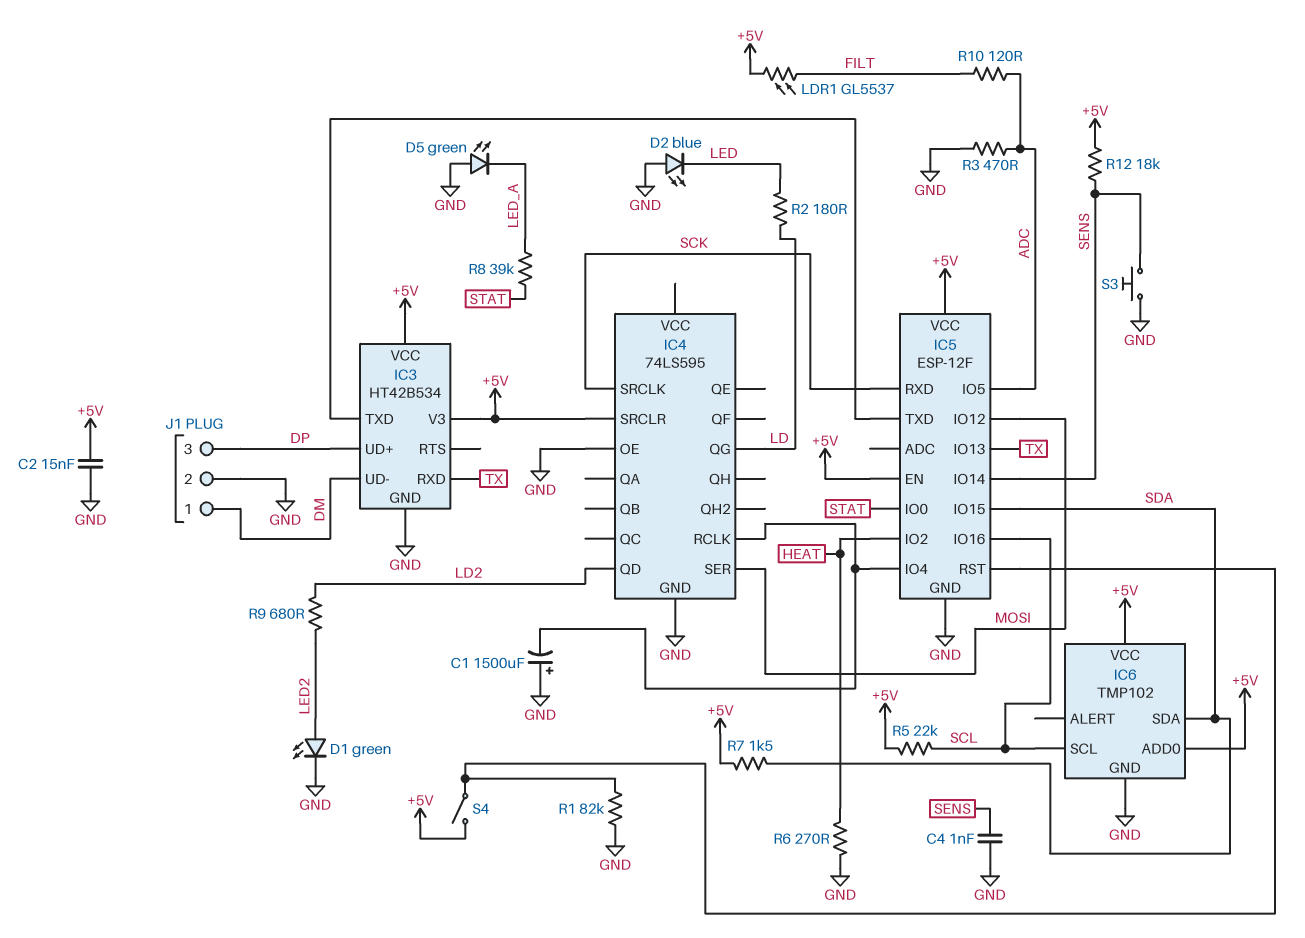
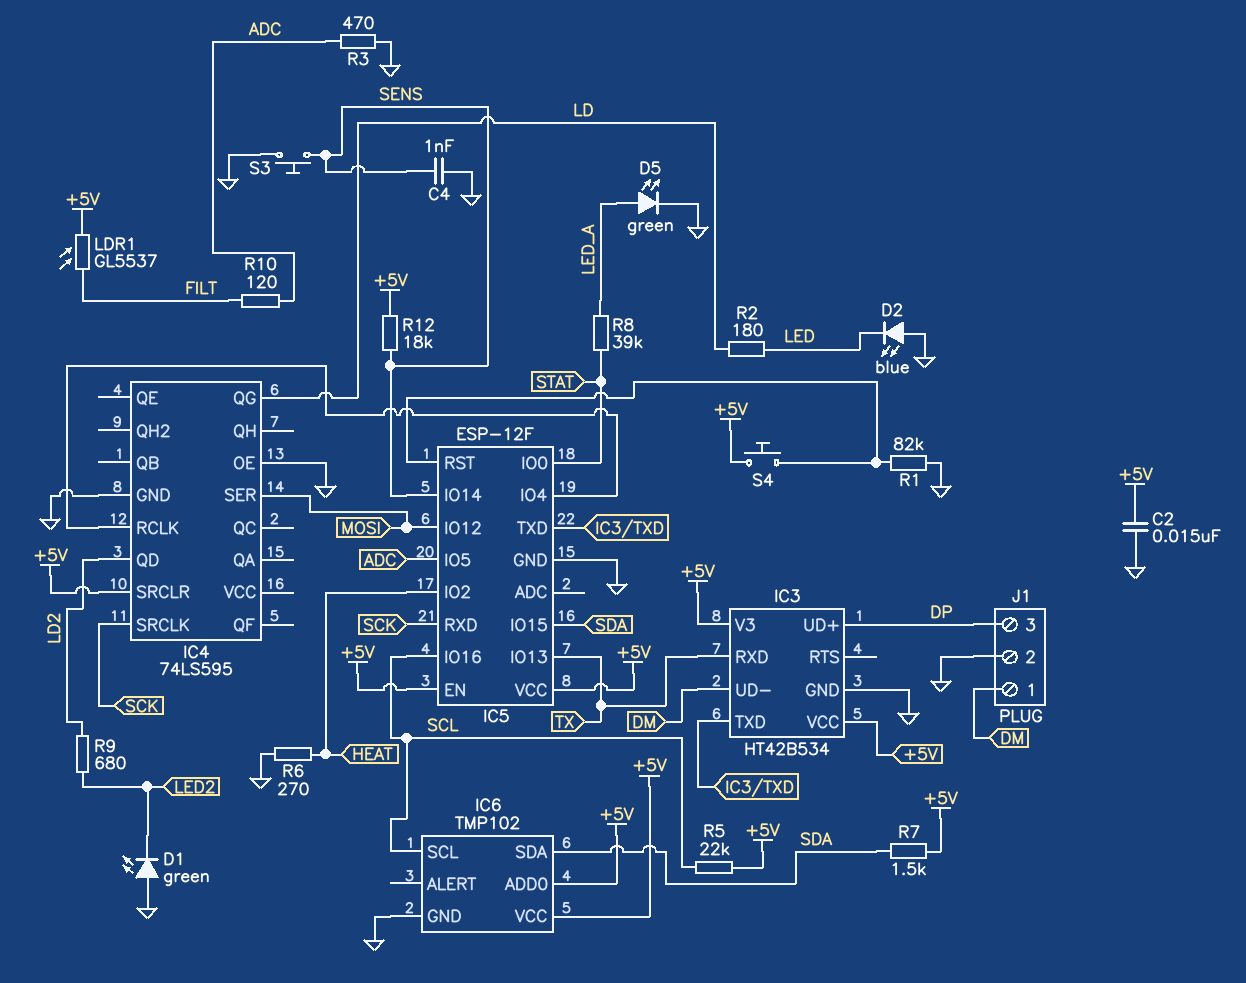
C1: 1500uF (plus GND, minus IC4/RCLK) -> none
D1: LED green (A LED2, K GND) -> LED green (A GND, K LED2)
D5: LED green (A GND, K LED_A) -> LED green (A LED_A, K GND)
S4: switch (+5V, IC5/RST) -> button (+5V, IC5/RST)

